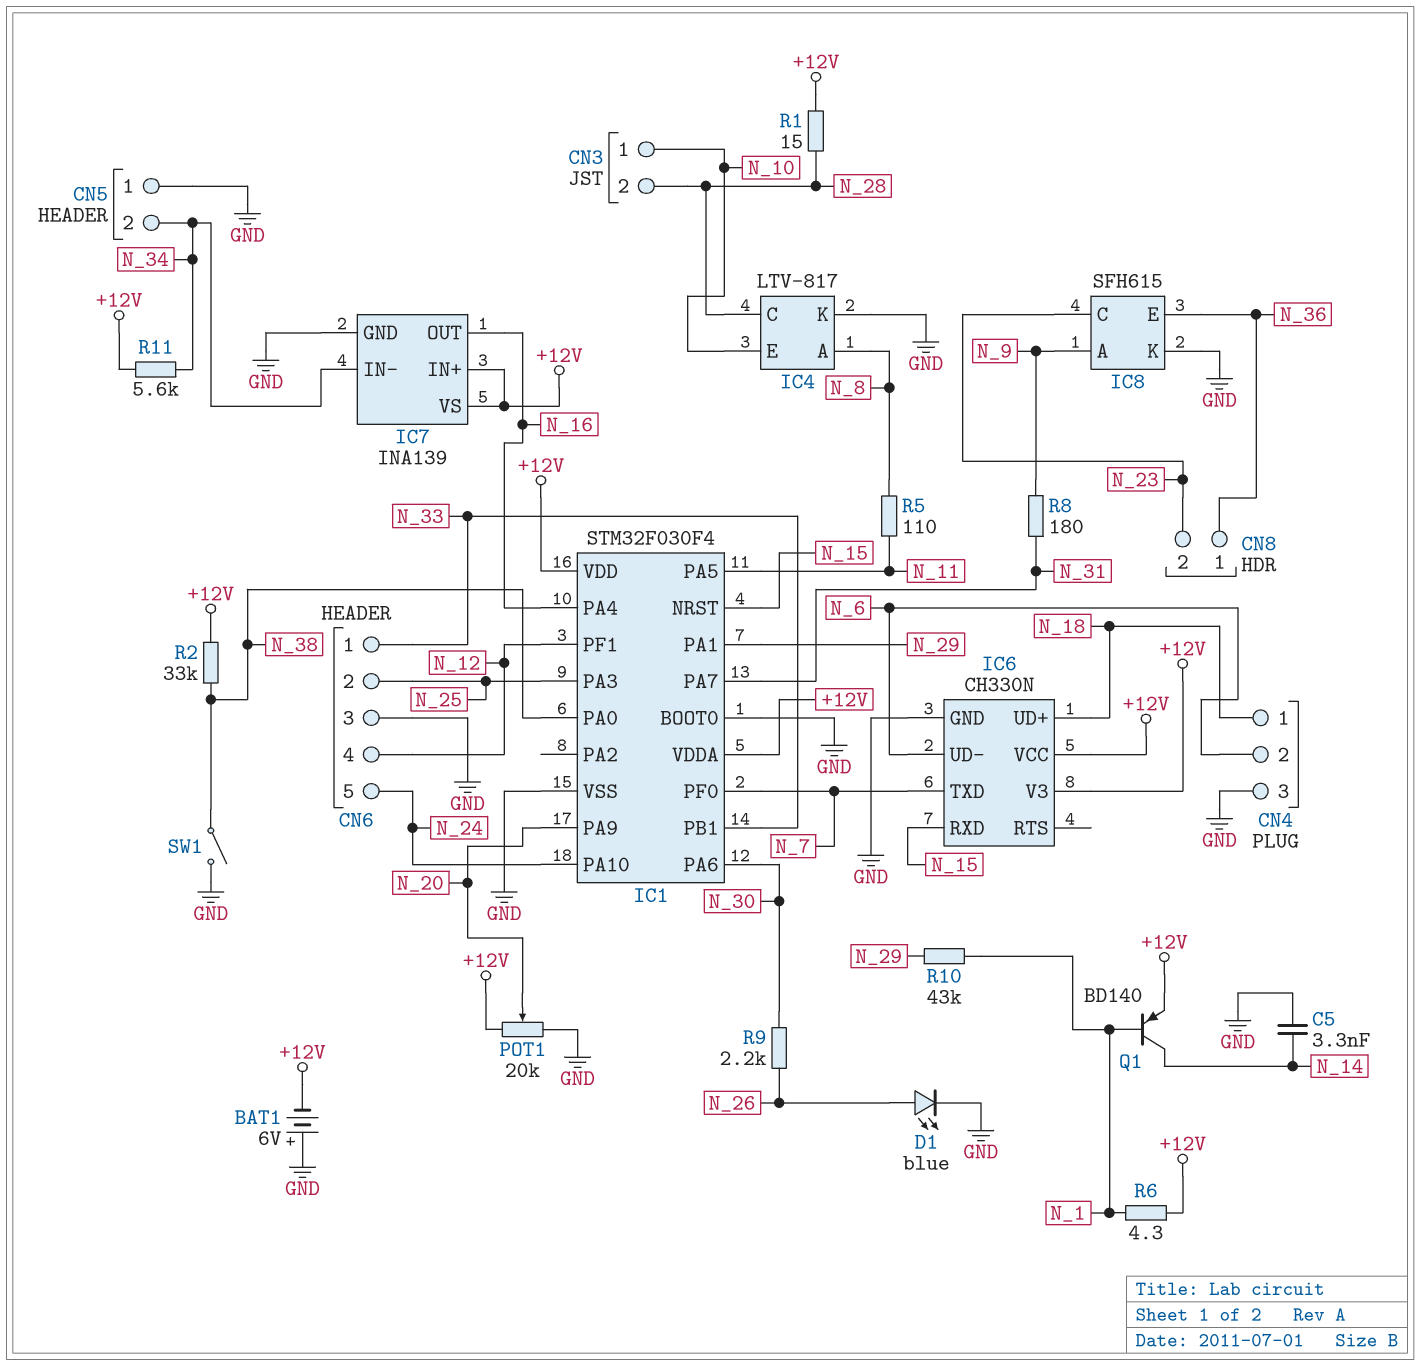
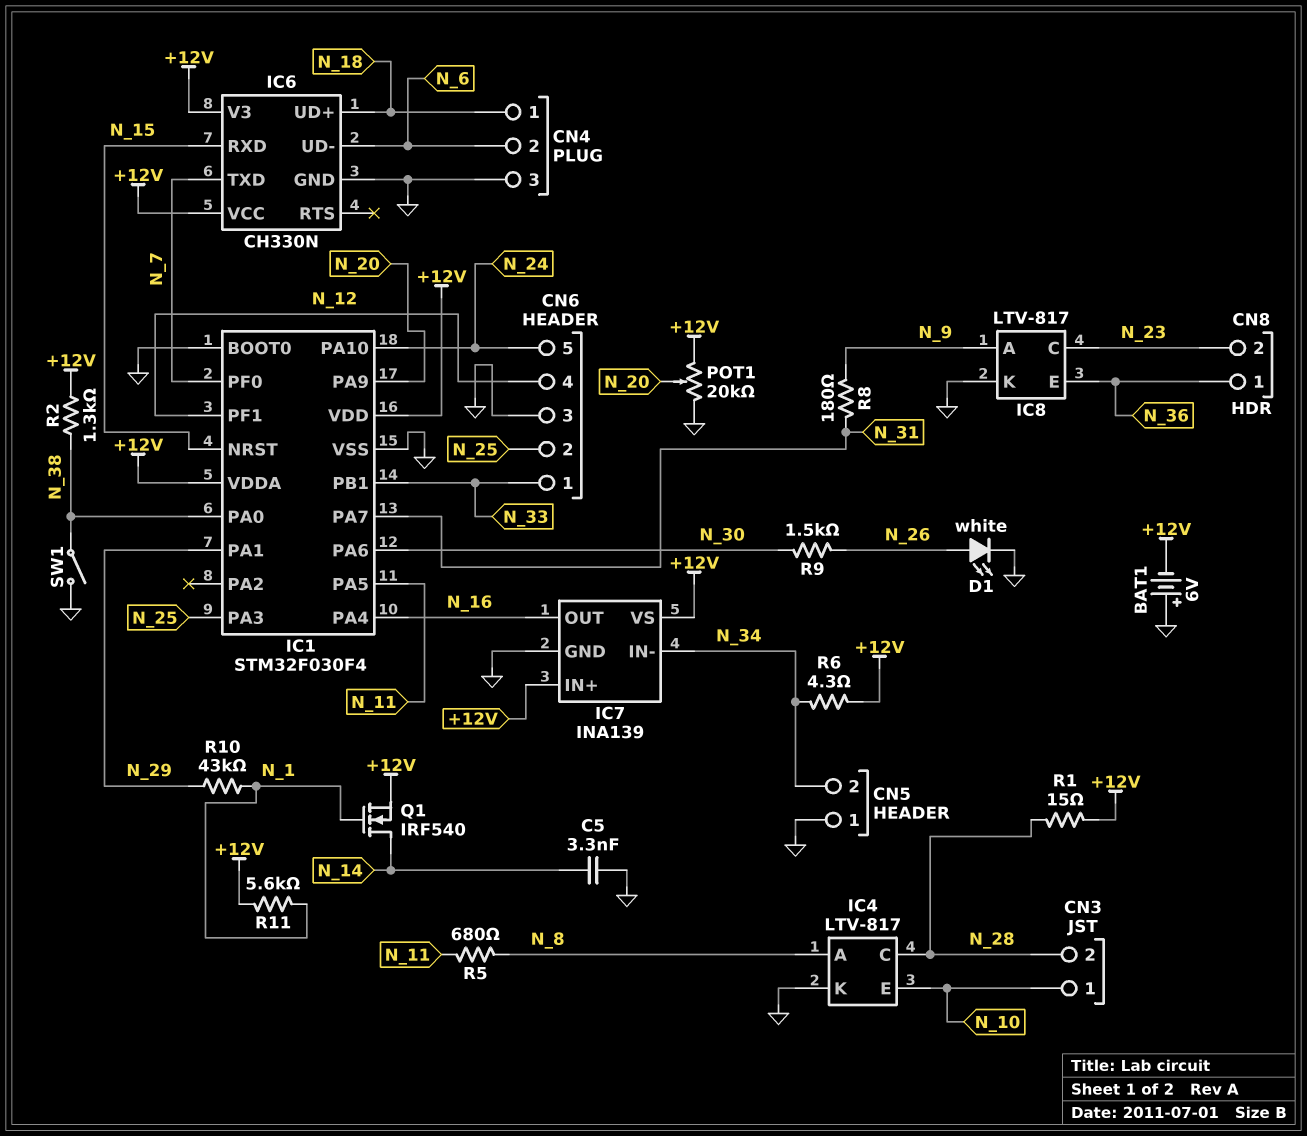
D1: LED blue (A N_26, K GND) -> LED white (A N_26, K GND)
IC8: SFH615 -> LTV-817
Q1: PNP BD140 (B N_1, C N_14, E +12V) -> NMOS IRF540 (G N_1, D N_14, S +12V)
R2: 33k (+12V, N_38) -> 1.3k (+12V, N_38)
R5: 110 (N_8, N_11) -> 680 (N_8, N_11)
R6: 4.3 (+12V, N_1) -> 4.3 (+12V, N_34)
R9: 2.2k (N_26, N_30) -> 1.5k (N_26, N_30)
R11: 5.6k (+12V, N_34) -> 5.6k (+12V, N_1)

